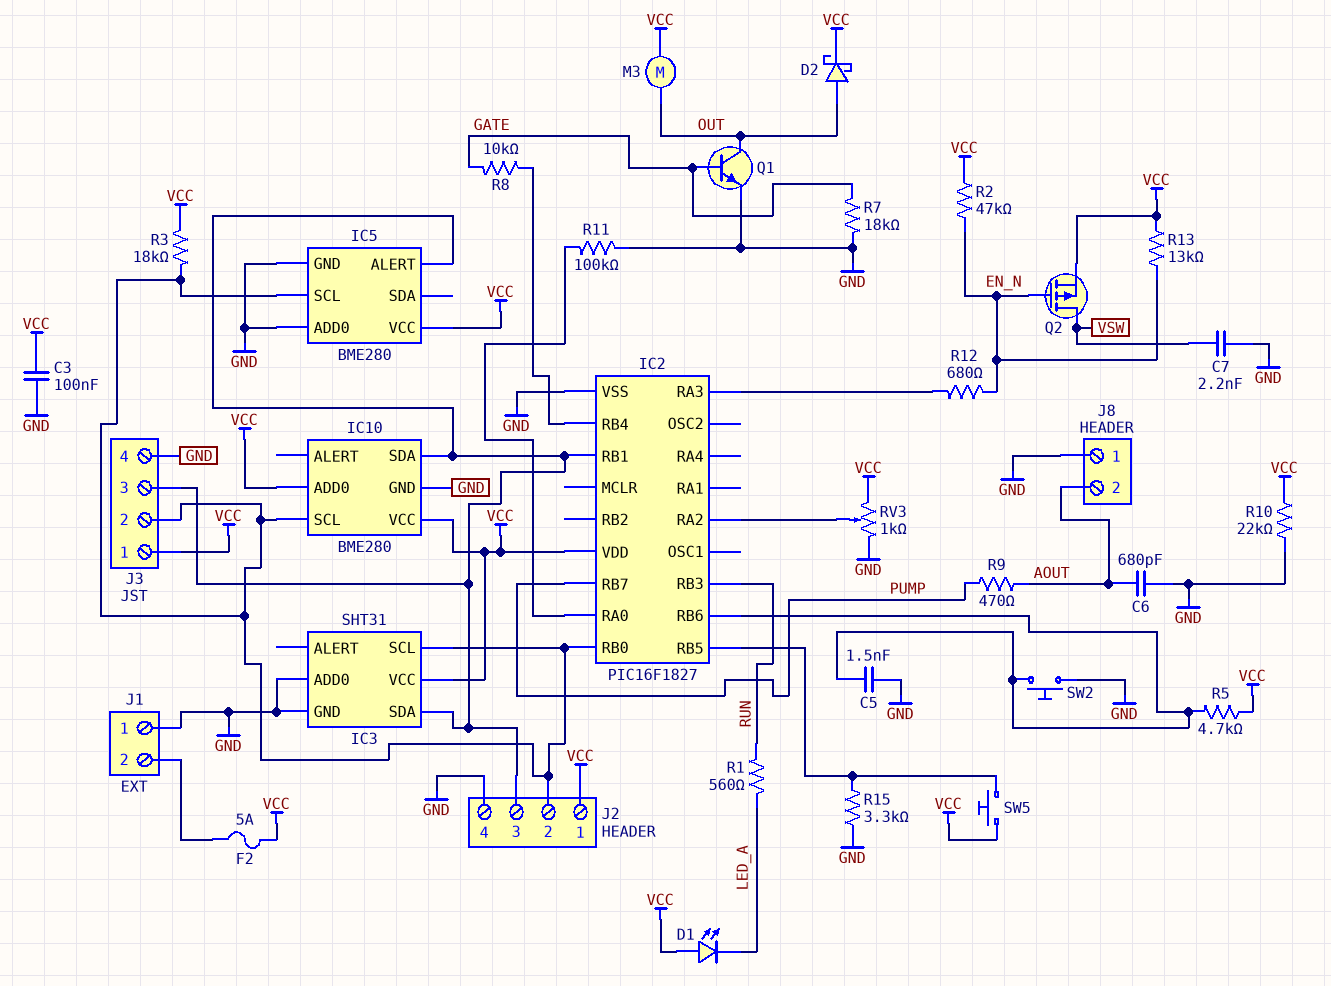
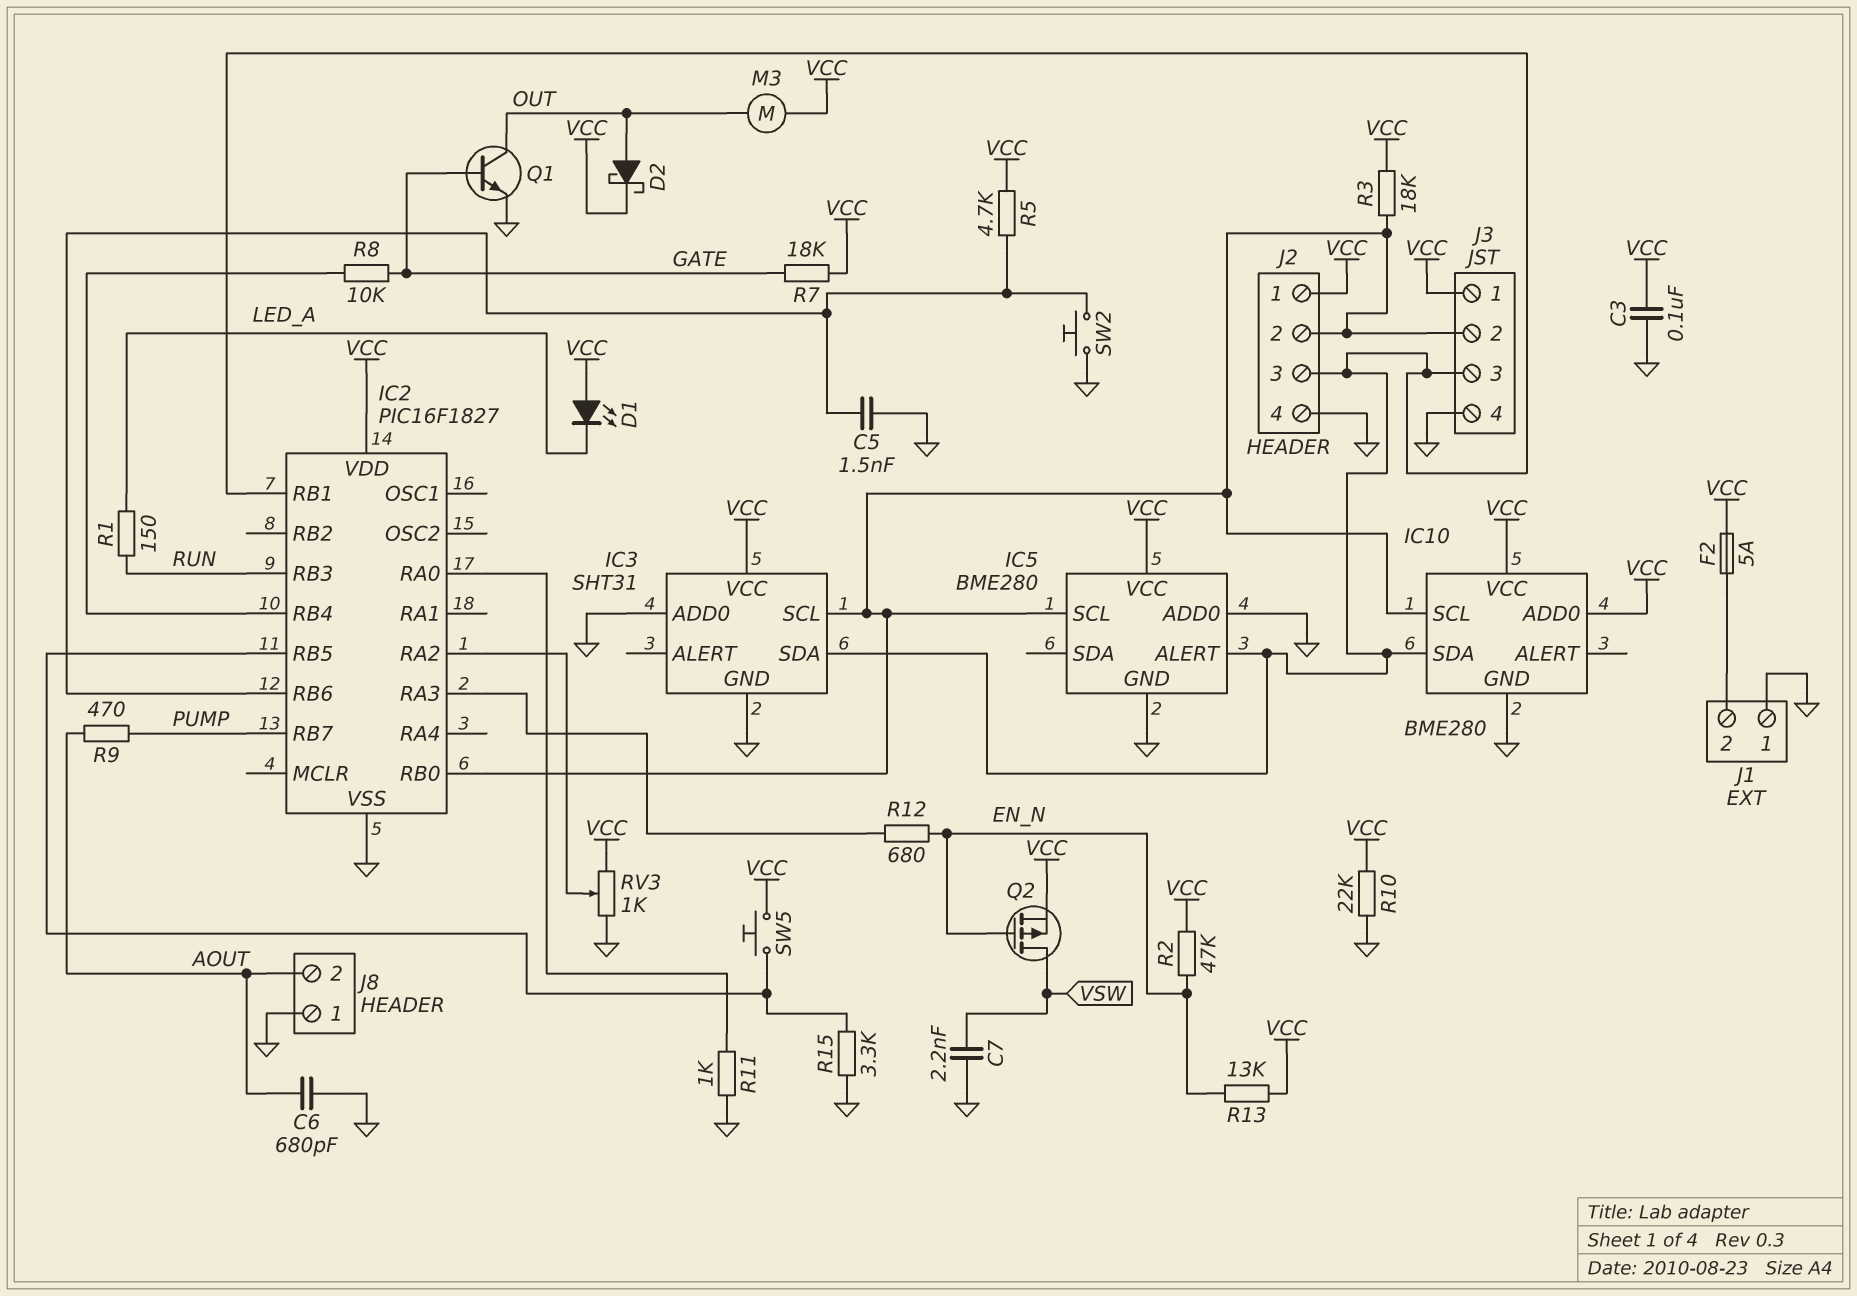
R1: 560 (LED_A, RUN) -> 150 (LED_A, RUN)
R7: 18k (GATE, GND) -> 18k (GATE, VCC)
R11: 100k (GND, IC2/RA0) -> 1k (GND, IC2/RA0)

